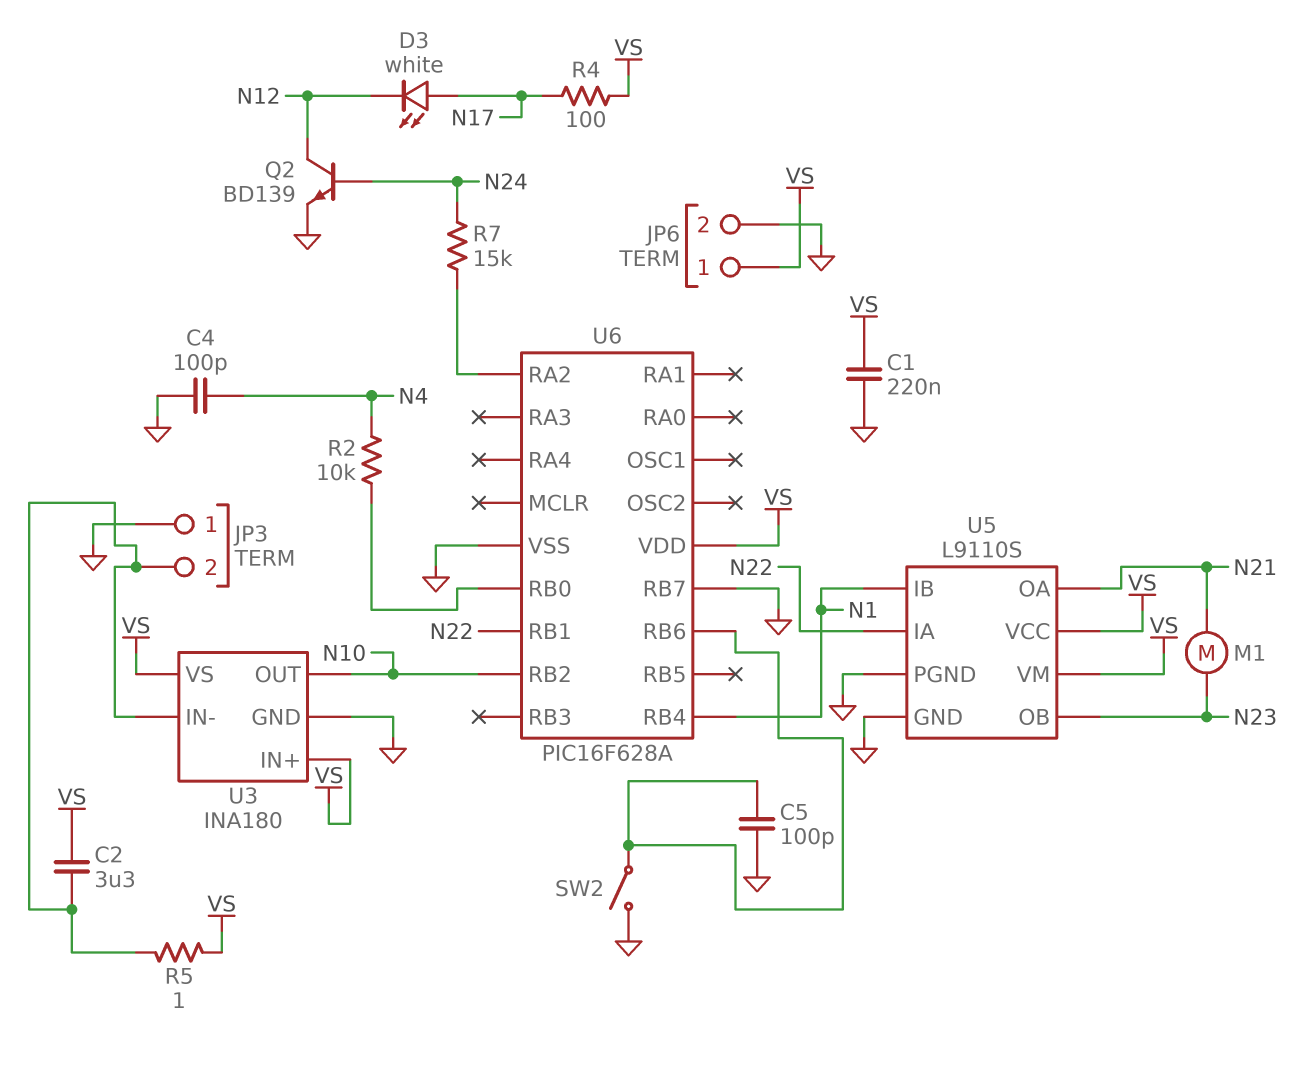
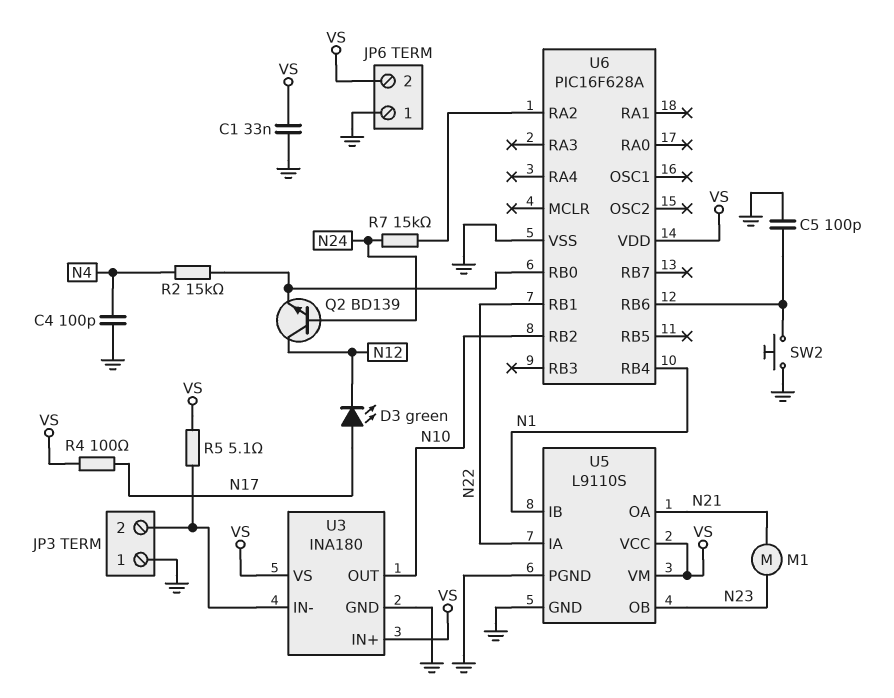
C1: 220nF (GND, VS) -> 33nF (GND, VS)
C2: 3.3uF (JP3/2, VS) -> none
D3: LED white (A N17, K N12) -> LED green (A N17, K N12)
JP6 pin 1: VS -> GND
JP6 pin 2: GND -> VS
Q2: NPN BD139 (B N24, C N12, E GND) -> NPN BD139 (B N24, C N12, E U6/RB0)
R2: 10k (N4, U6/RB0) -> 15k (N4, U6/RB0)
R5: 1 (JP3/2, VS) -> 5.1 (JP3/2, VS)
SW2: switch (GND, U6/RB6) -> button (GND, U6/RB6)
U6 pin RB7: GND -> none

